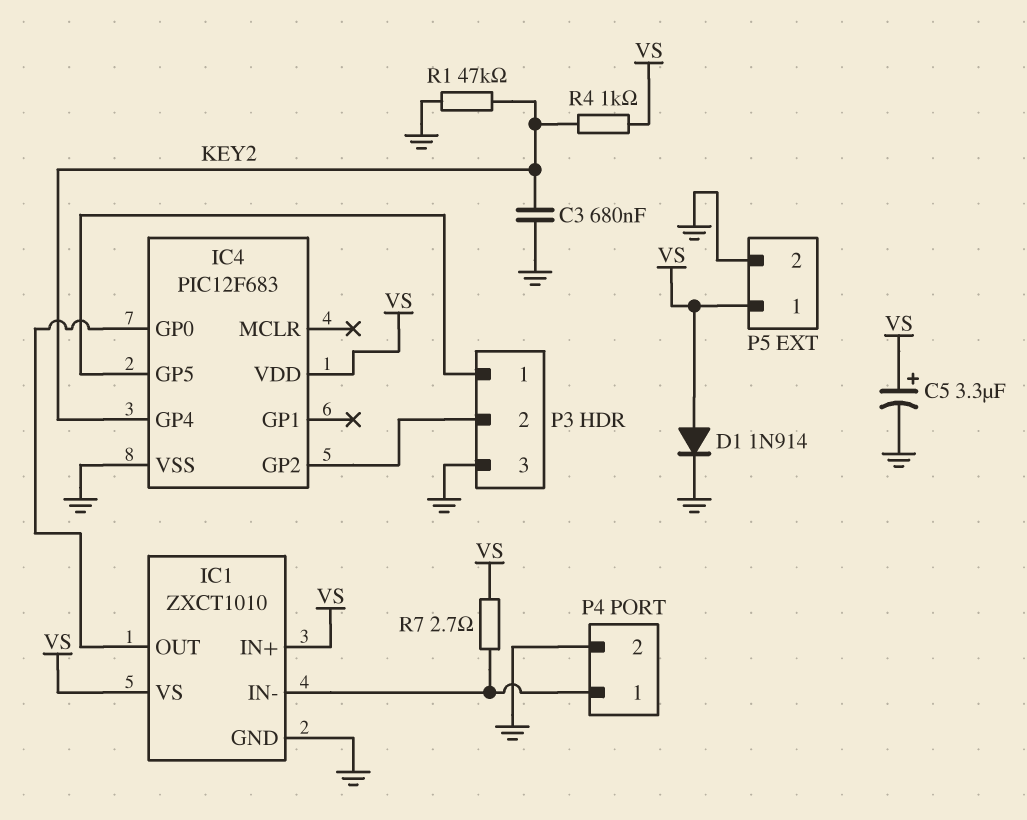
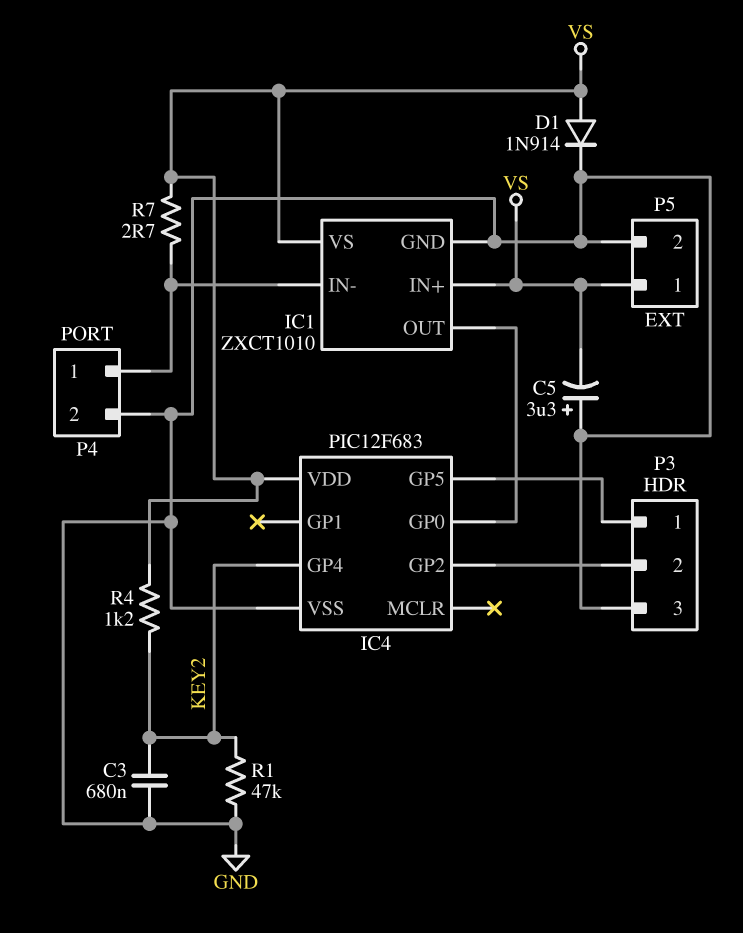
C5: 3.3uF (plus VS, minus GND) -> 3.3uF (plus GND, minus VS)
R4: 1k (KEY2, VS) -> 1.2k (KEY2, VS)

